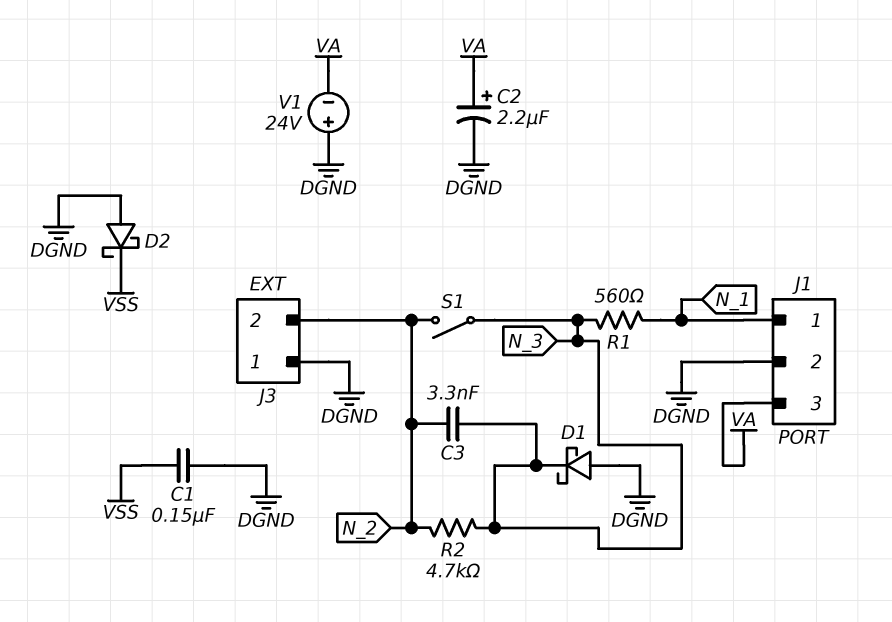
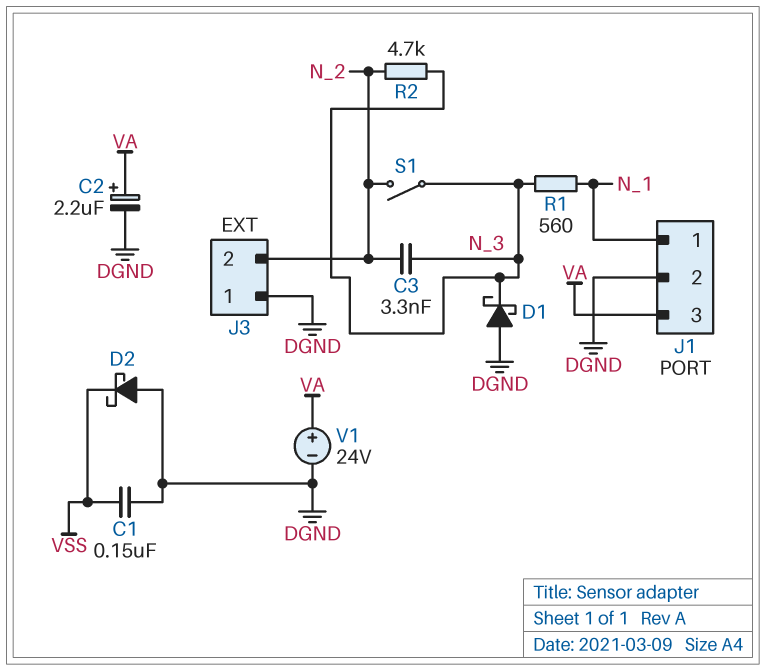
V1: 24V (plus DGND, minus VA) -> 24V (plus VA, minus DGND)

